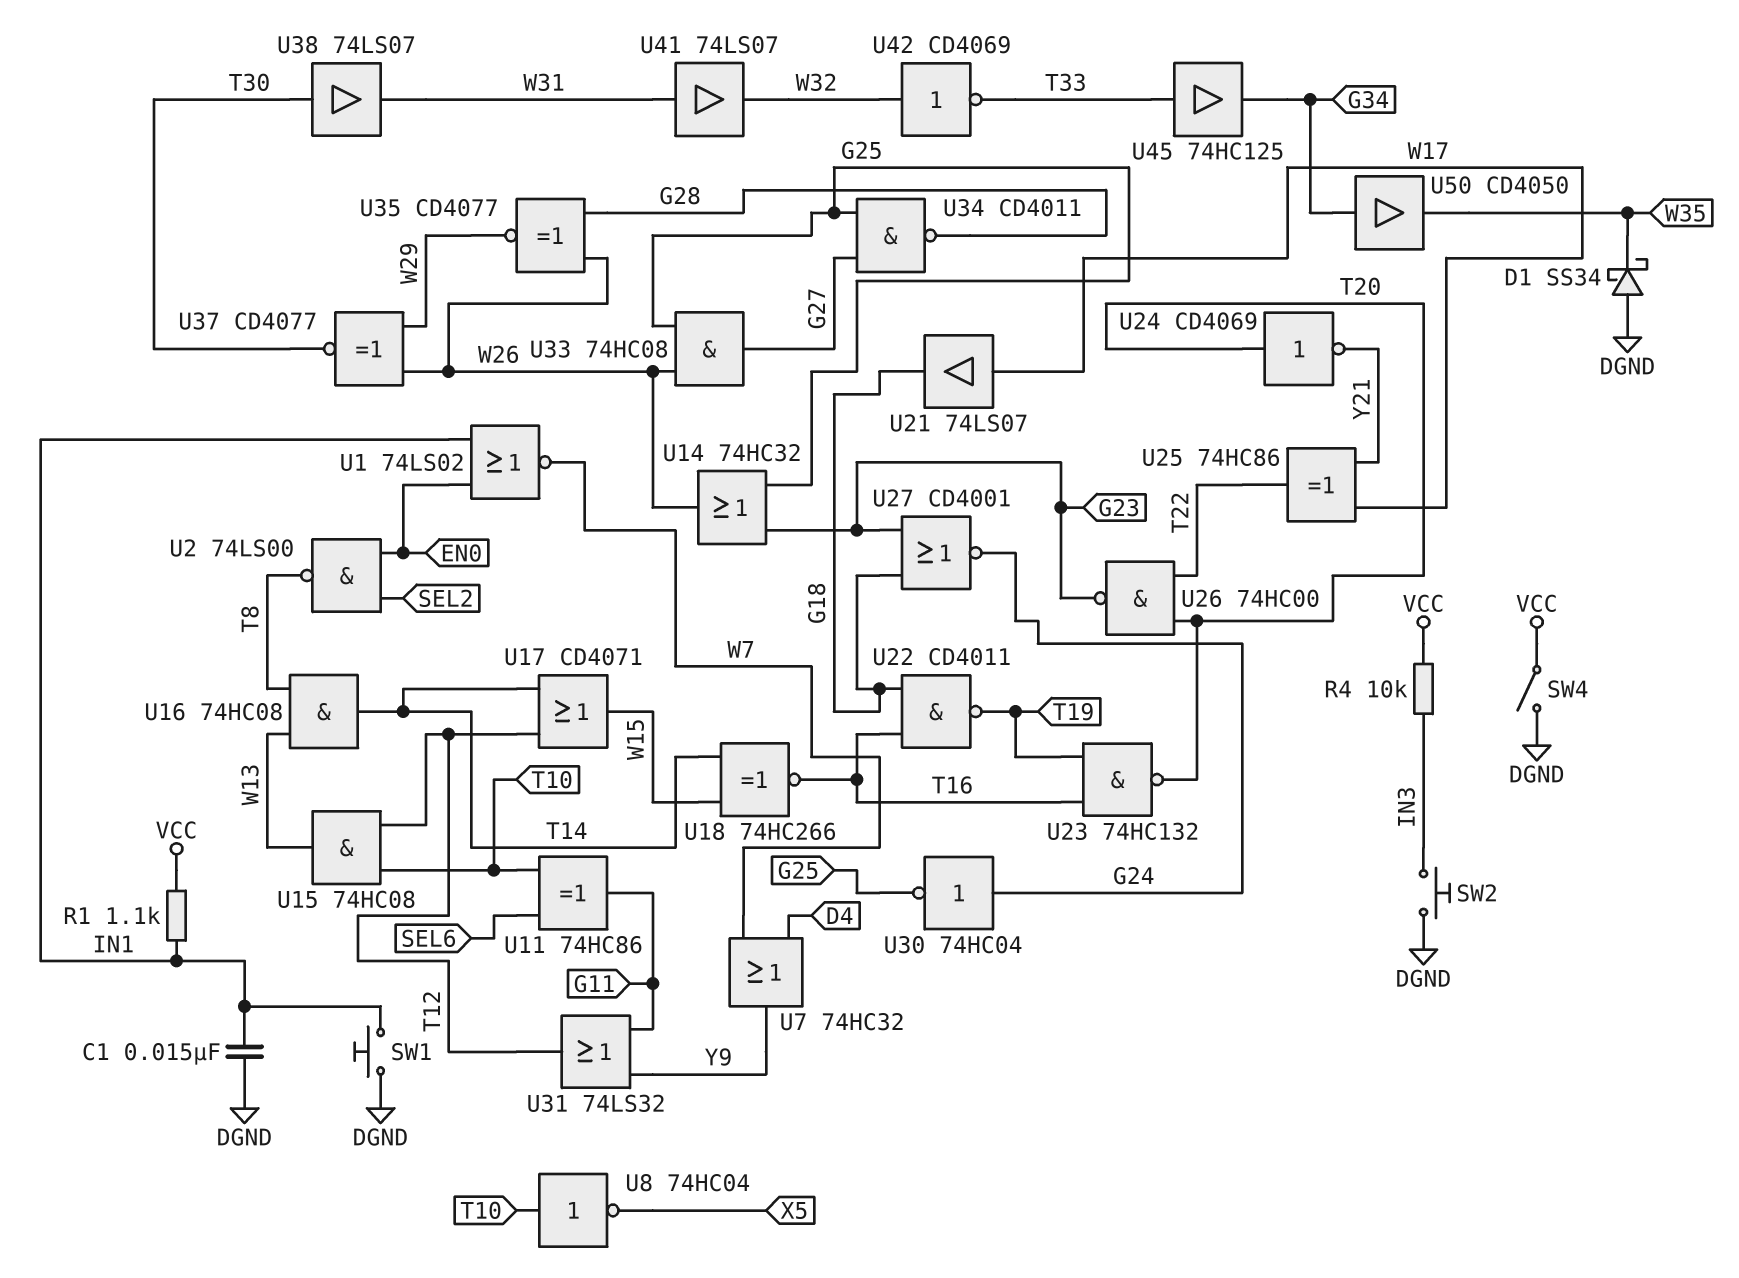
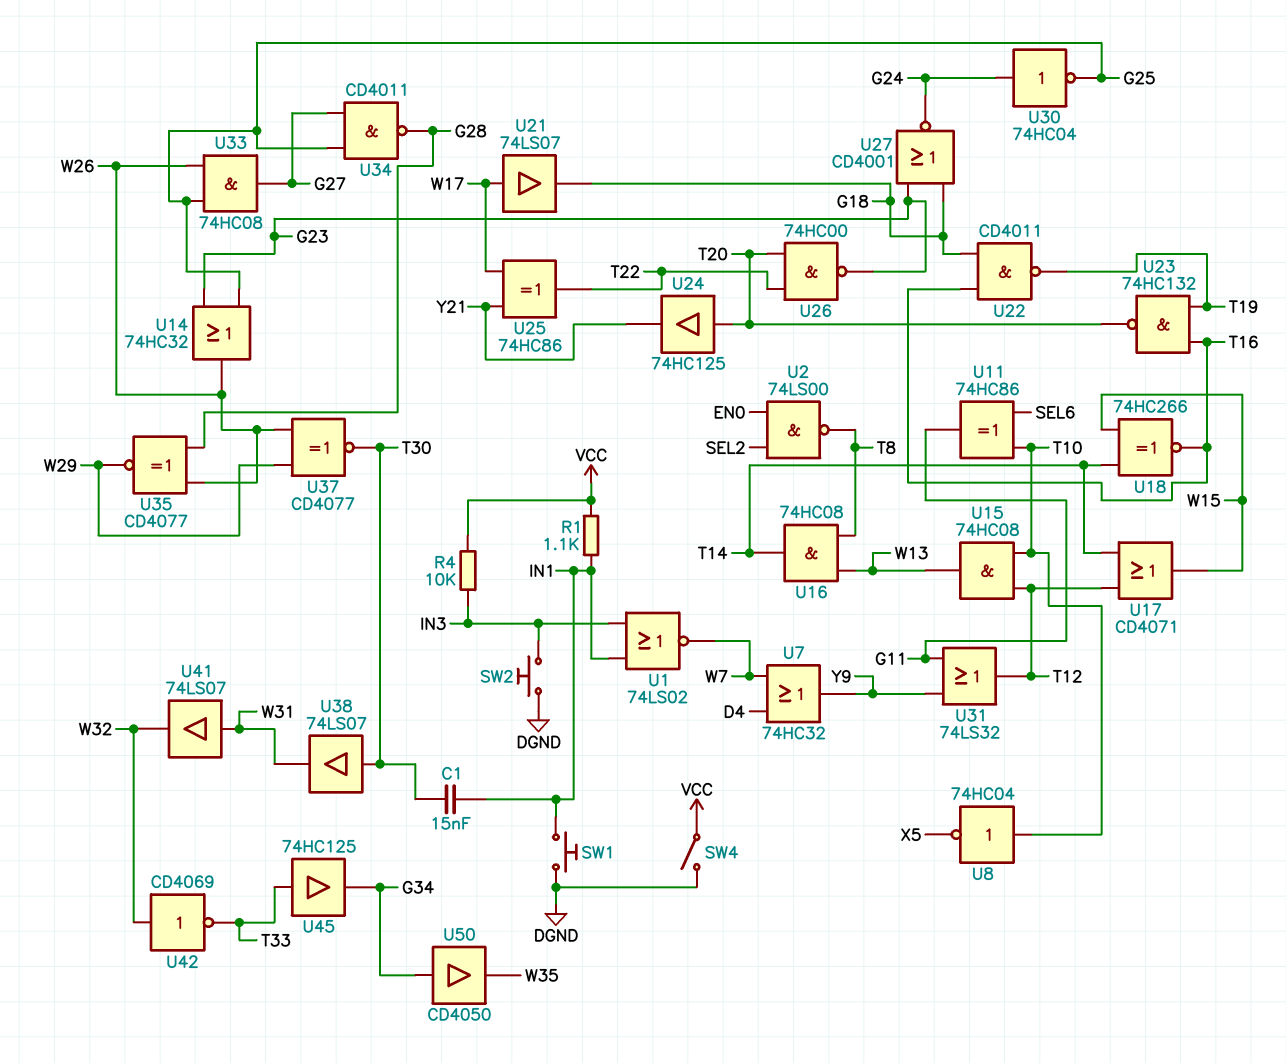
C1: 15nF (DGND, IN1) -> 15nF (IN1, T30)
D1: schottky SS34 (A DGND, K W35) -> none
U1: NOR 74LS02 (in EN0, in IN1, out W7) -> NOR 74LS02 (in IN1, in IN3, out W7)
U24: NOT CD4069 (in T20, out Y21) -> buffer 74HC125 (in T20, out Y21)

